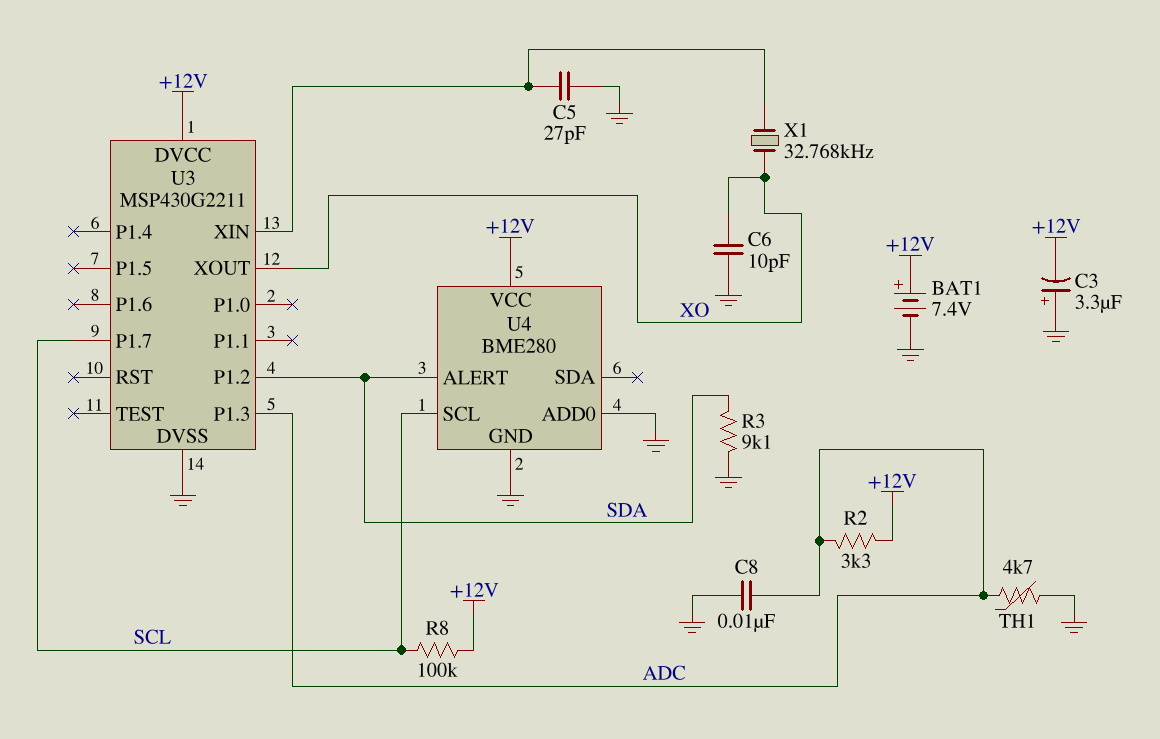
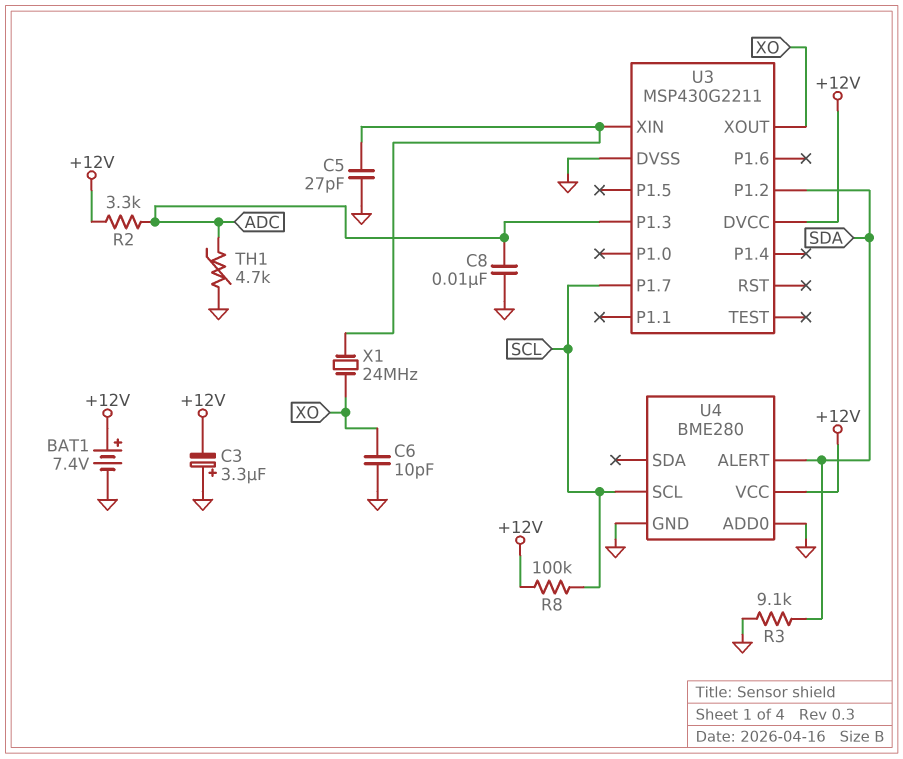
X1: 32.768kHz (U3/XIN, XO) -> 24MHz (U3/XIN, XO)

